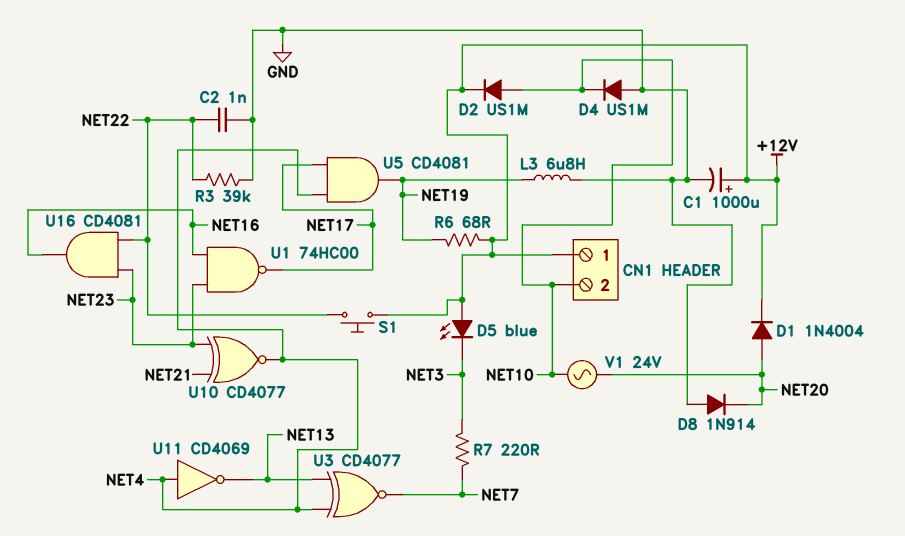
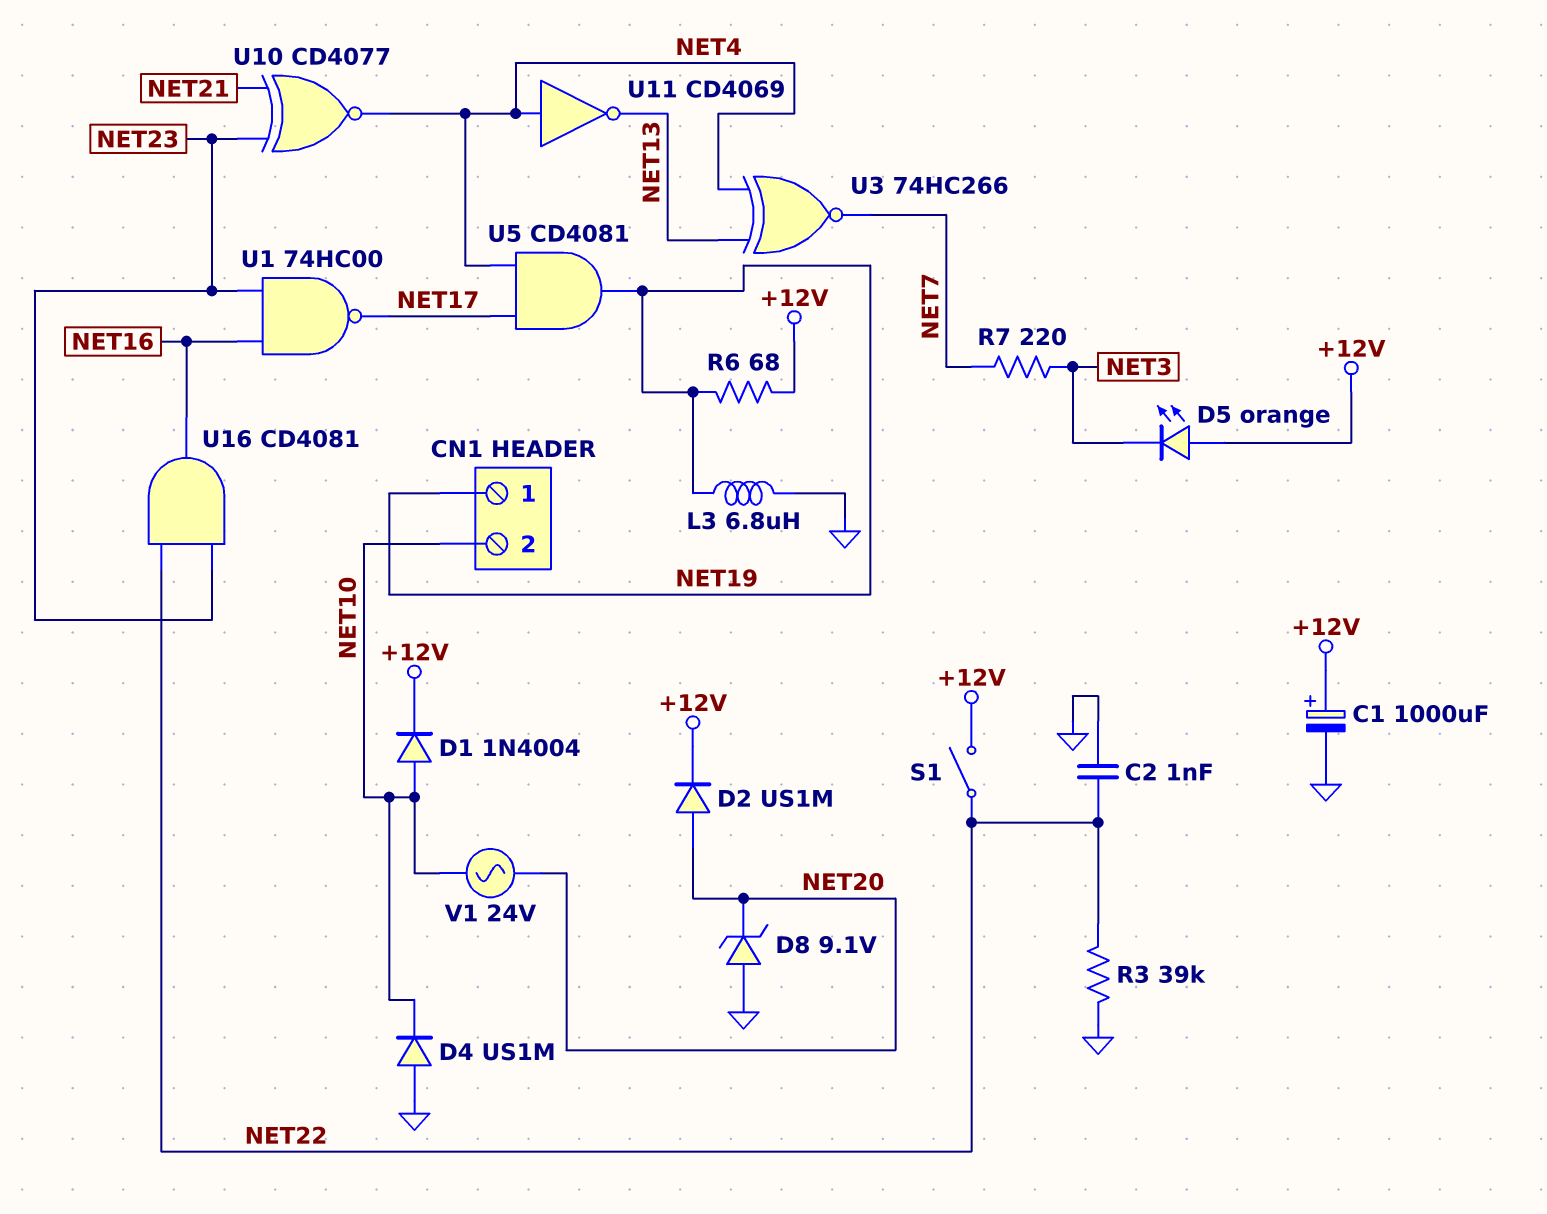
CN1 pin 1: +12V -> NET19
D1: diode 1N4004 (A NET20, K +12V) -> diode 1N4004 (A NET10, K +12V)
D2: diode US1M (A NET10, K +12V) -> diode US1M (A NET20, K +12V)
D5: LED blue (A +12V, K NET3) -> LED orange (A +12V, K NET3)
D8: diode 1N914 (A GND, K NET20) -> zener 9.1V (A GND, K NET20)
S1: button (+12V, NET22) -> switch (+12V, NET22)
U3: XNOR CD4077 (in NET4, in NET13, out NET7) -> XNOR 74HC266 (in NET4, in NET13, out NET7)

